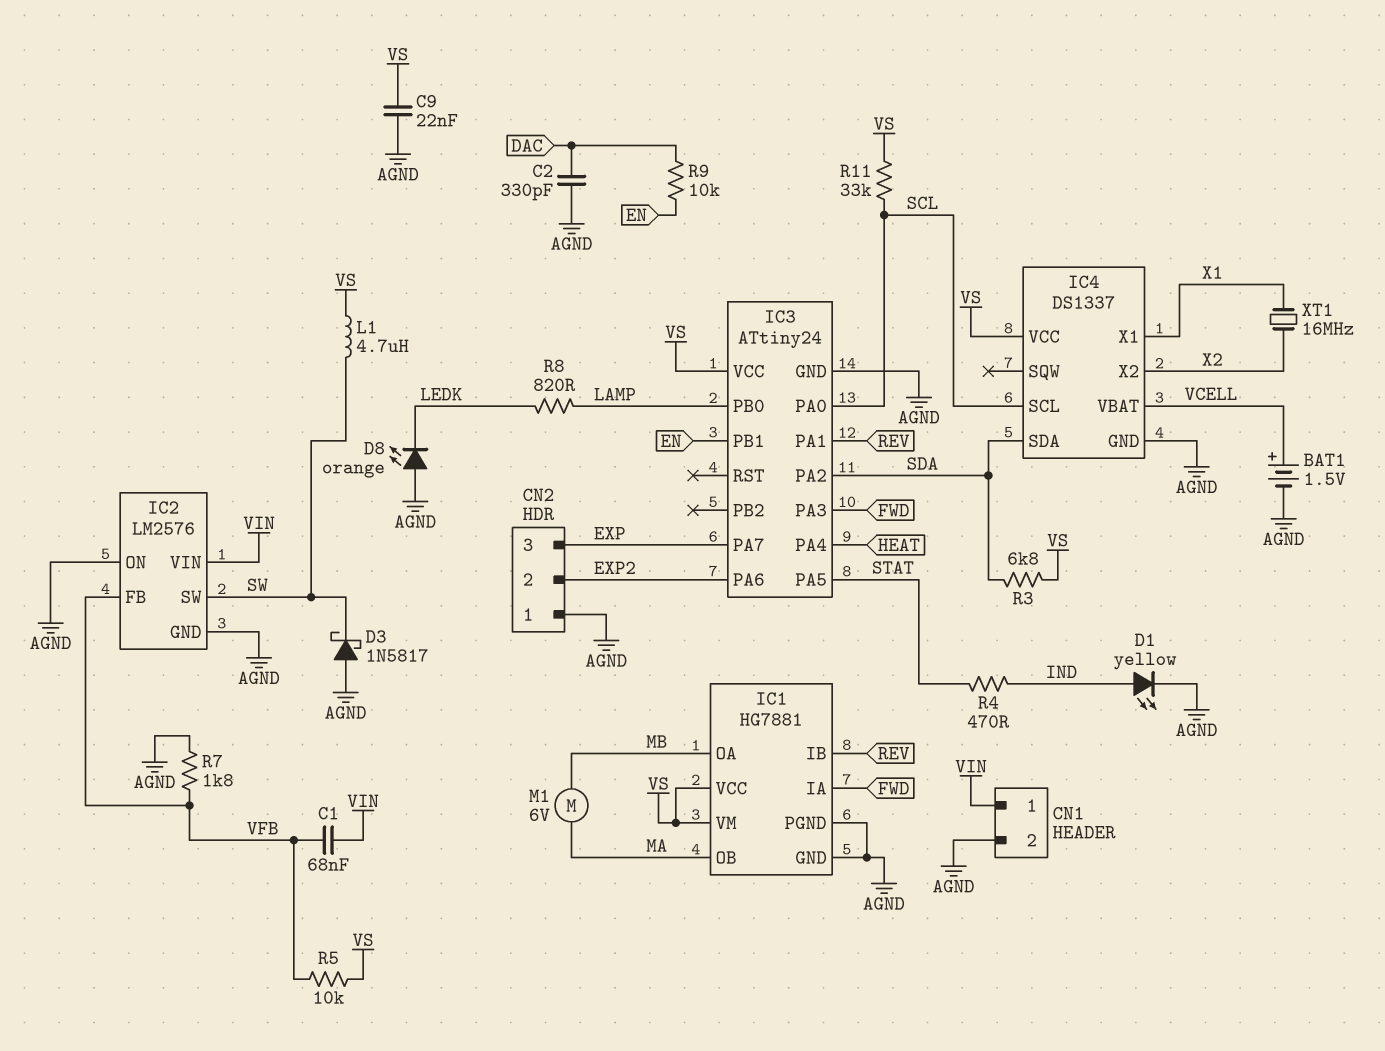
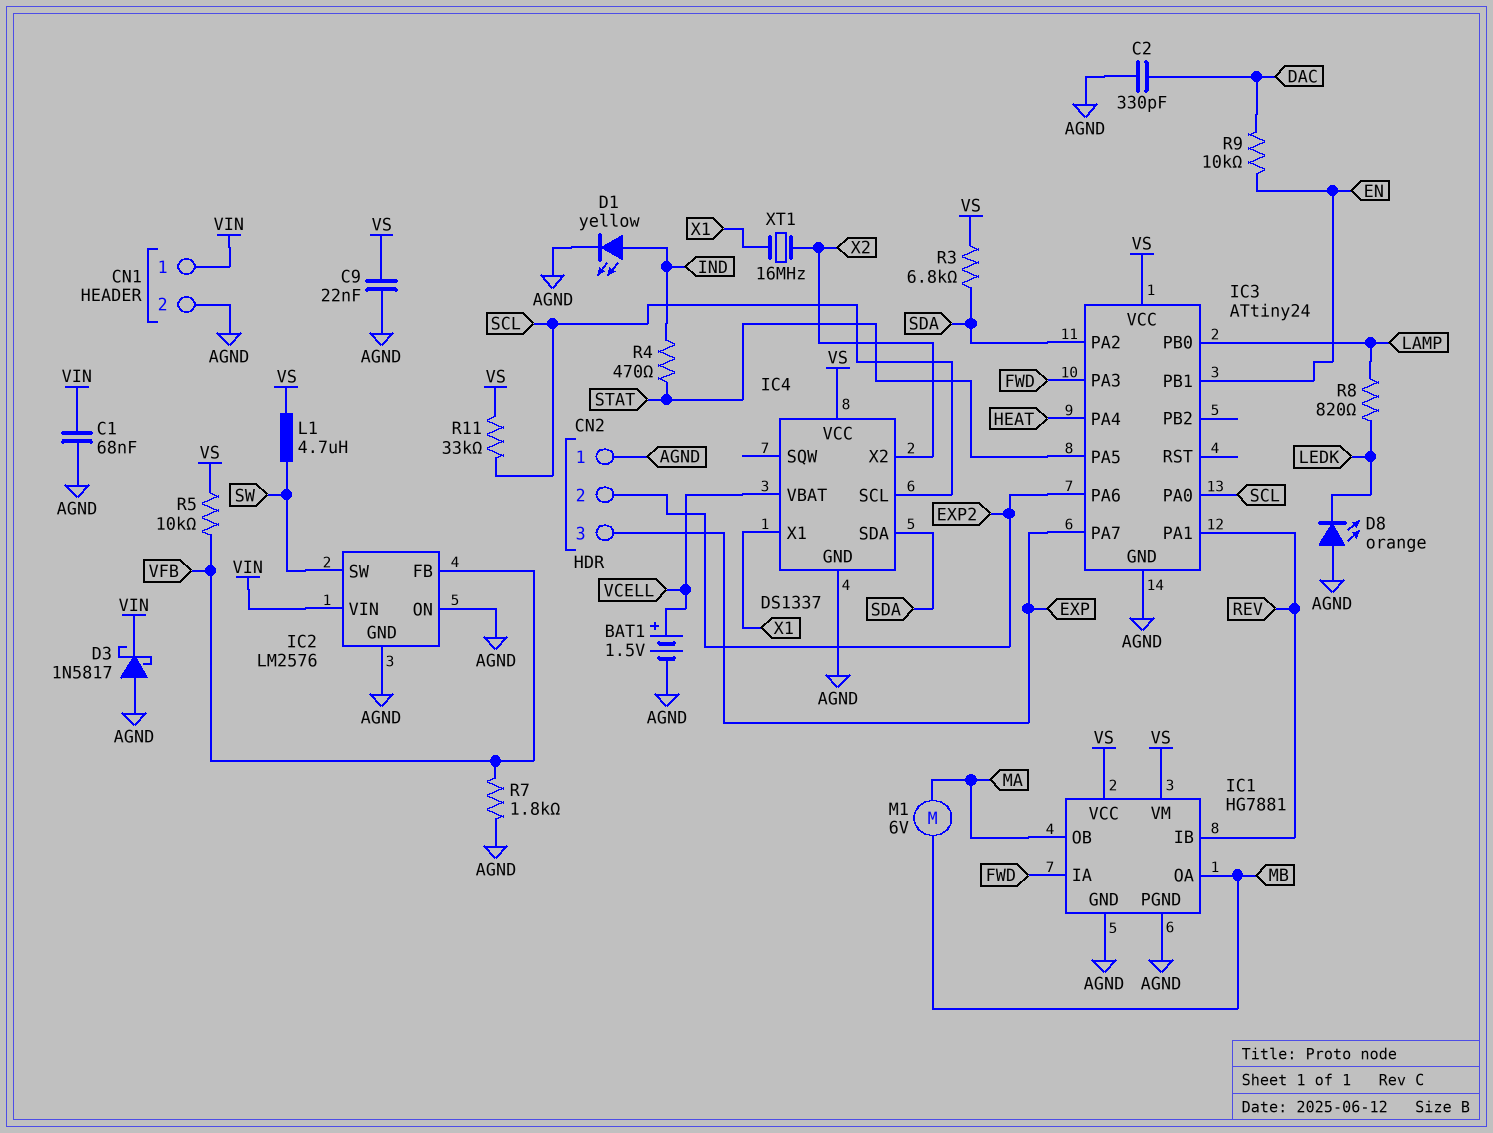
C1: 68nF (VFB, VIN) -> 68nF (AGND, VIN)
D3: schottky 1N5817 (A AGND, K SW) -> schottky 1N5817 (A AGND, K VIN)

